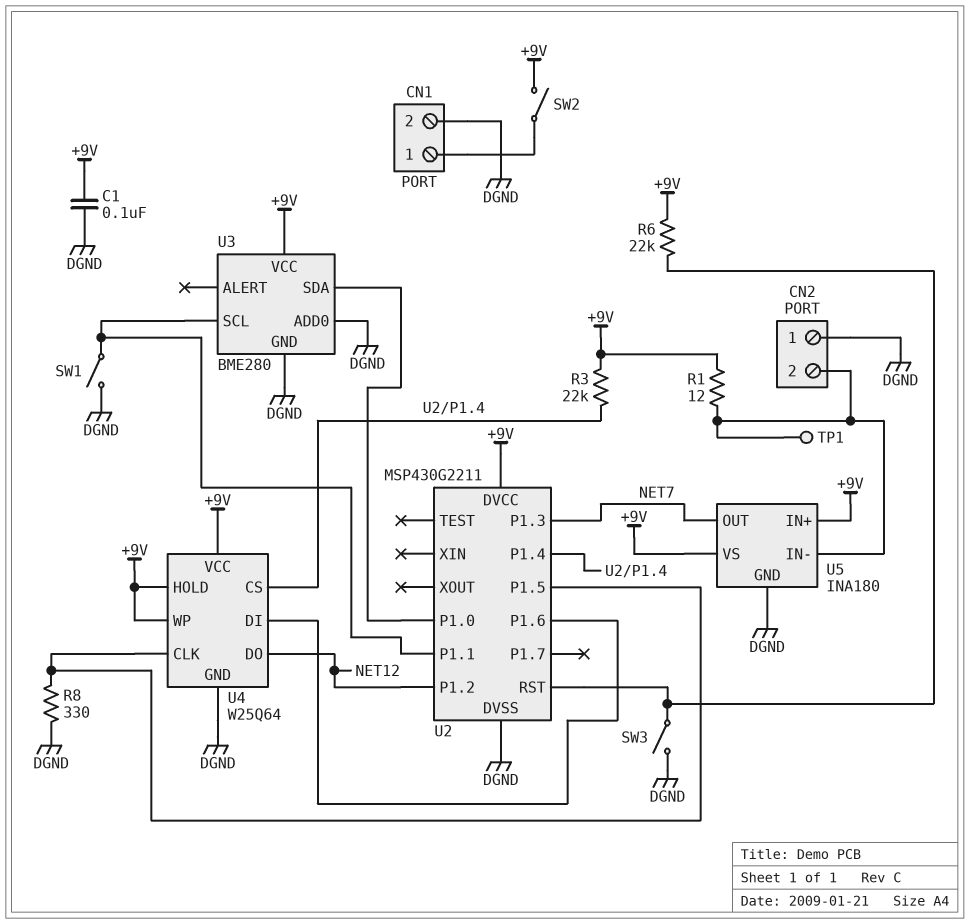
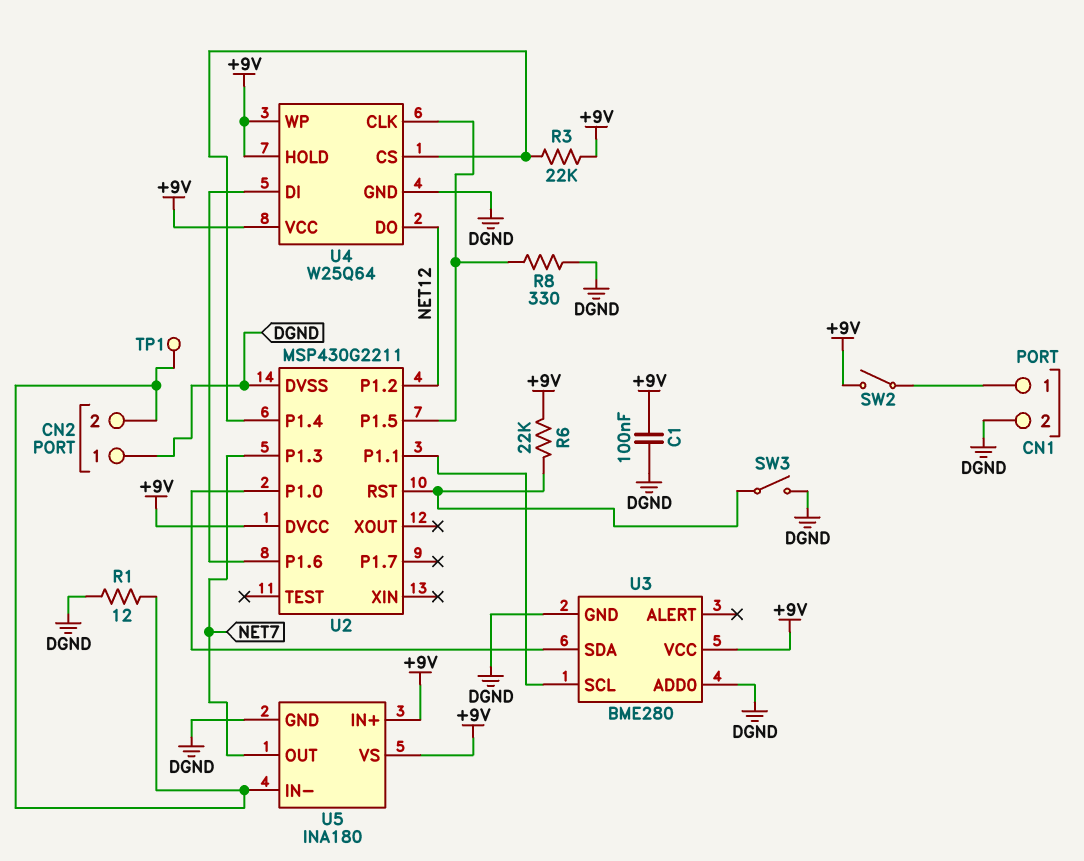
R1: 12 (+9V, CN2/2) -> 12 (CN2/2, DGND)
SW1: switch (DGND, U2/P1.1) -> none

